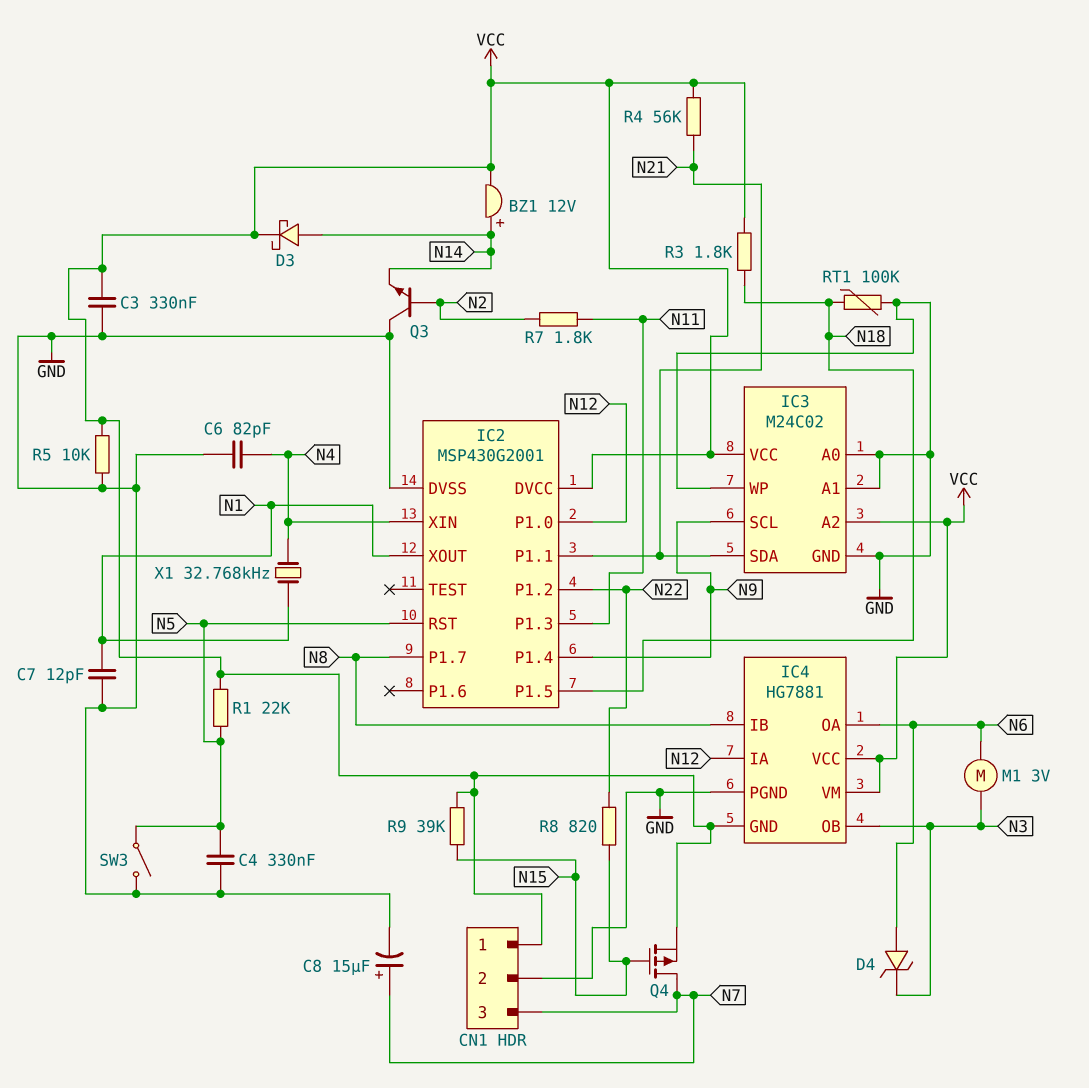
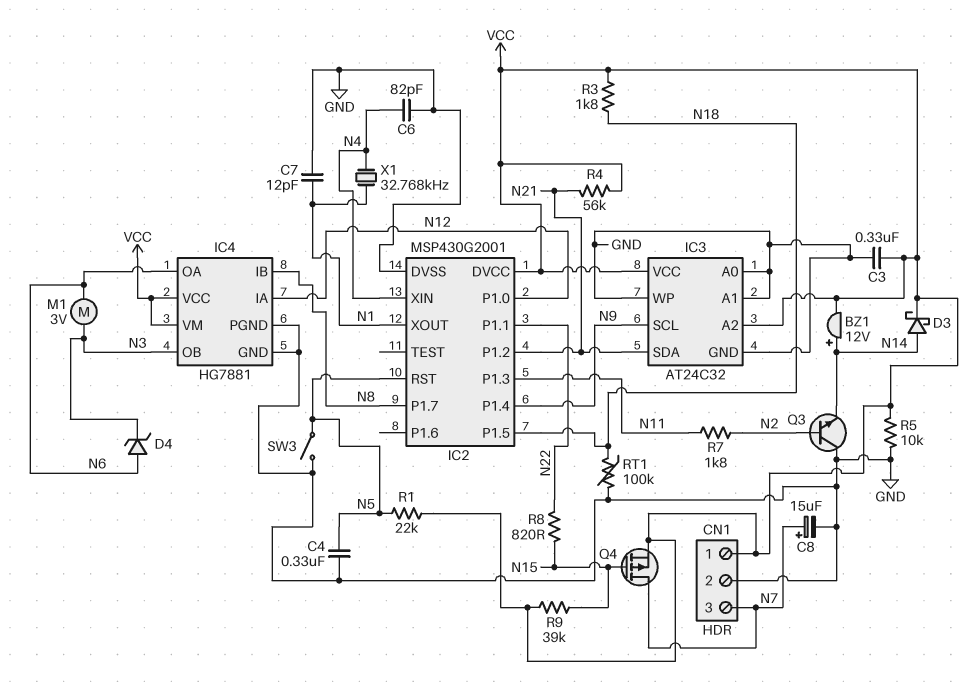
IC2 pin P1.1: N21 -> N22
IC2 pin P1.2: N22 -> N21
IC3: M24C02 -> AT24C32
IC4 pin GND: VCC -> GND

